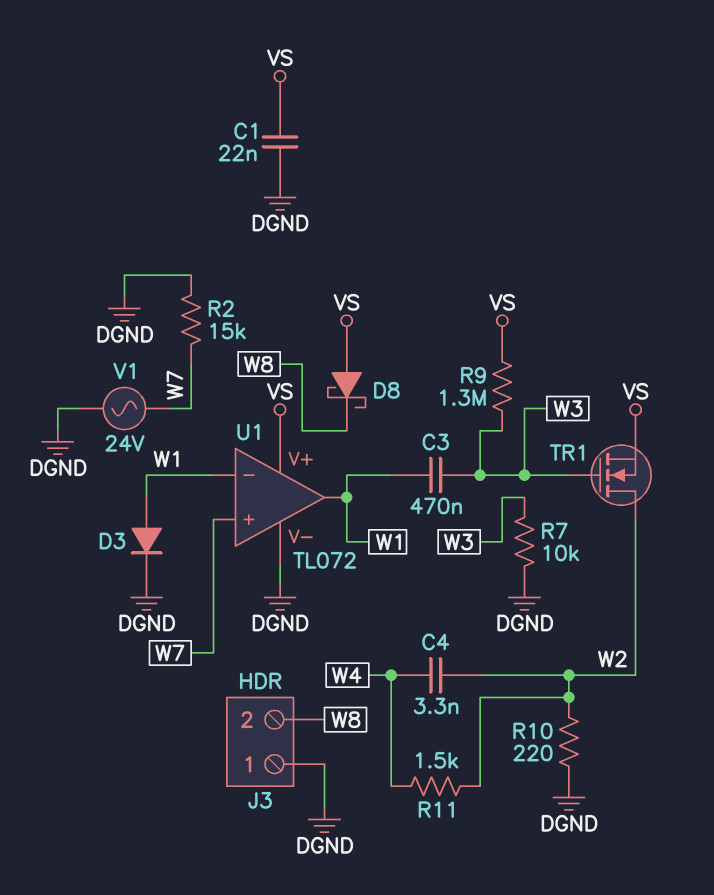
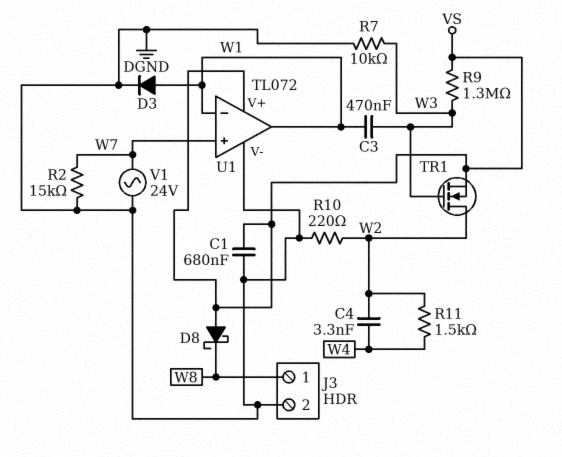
C1: 22nF (DGND, VS) -> 680nF (DGND, VS)
J3 pin 1: DGND -> W8
J3 pin 2: W8 -> DGND

